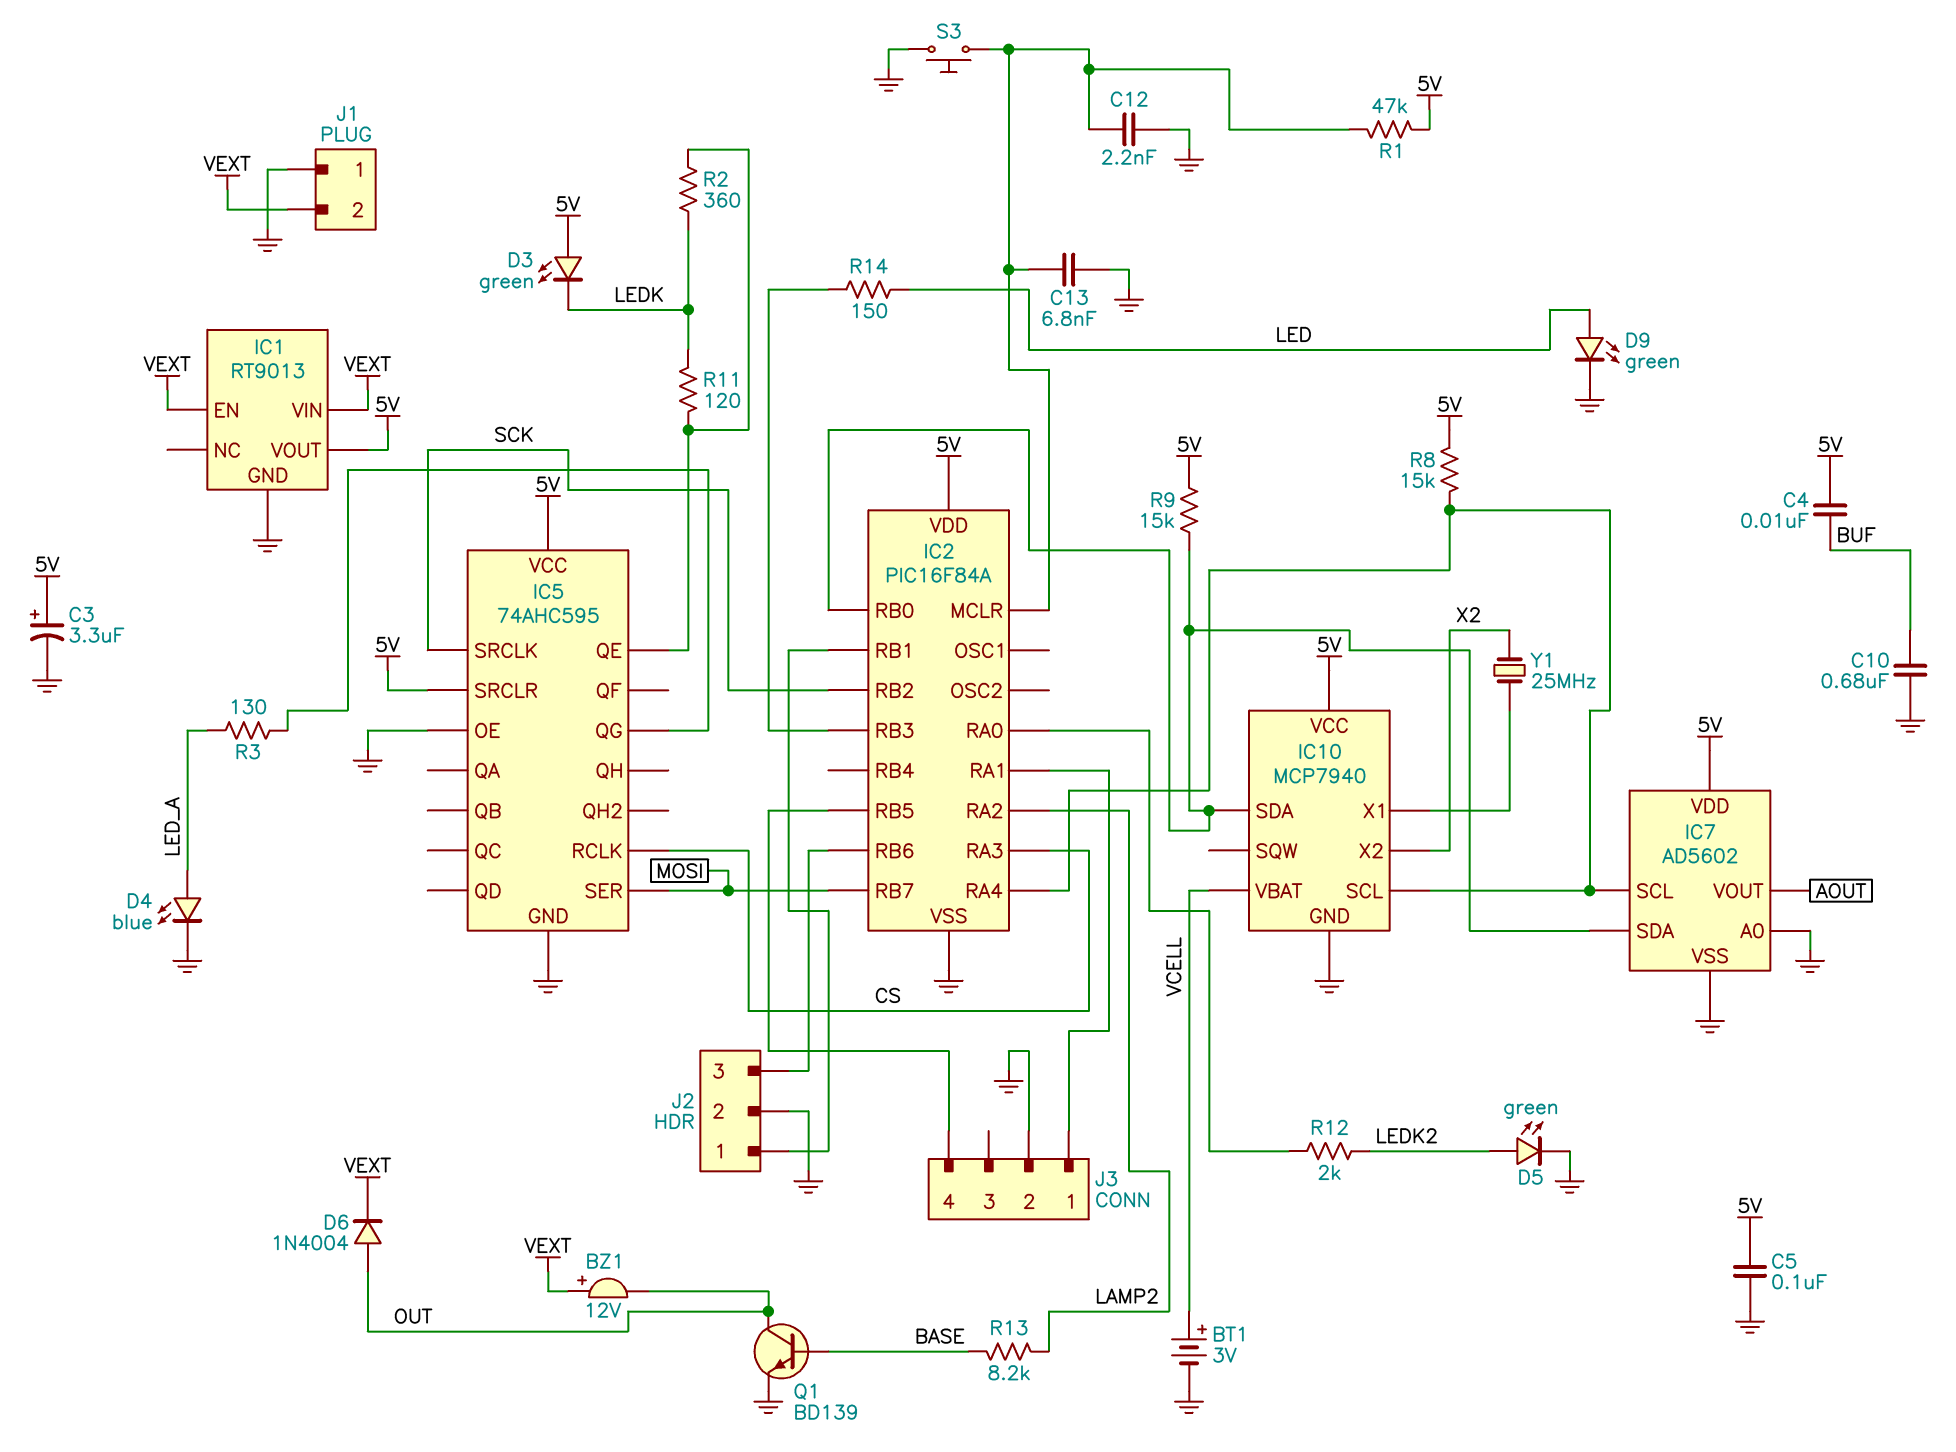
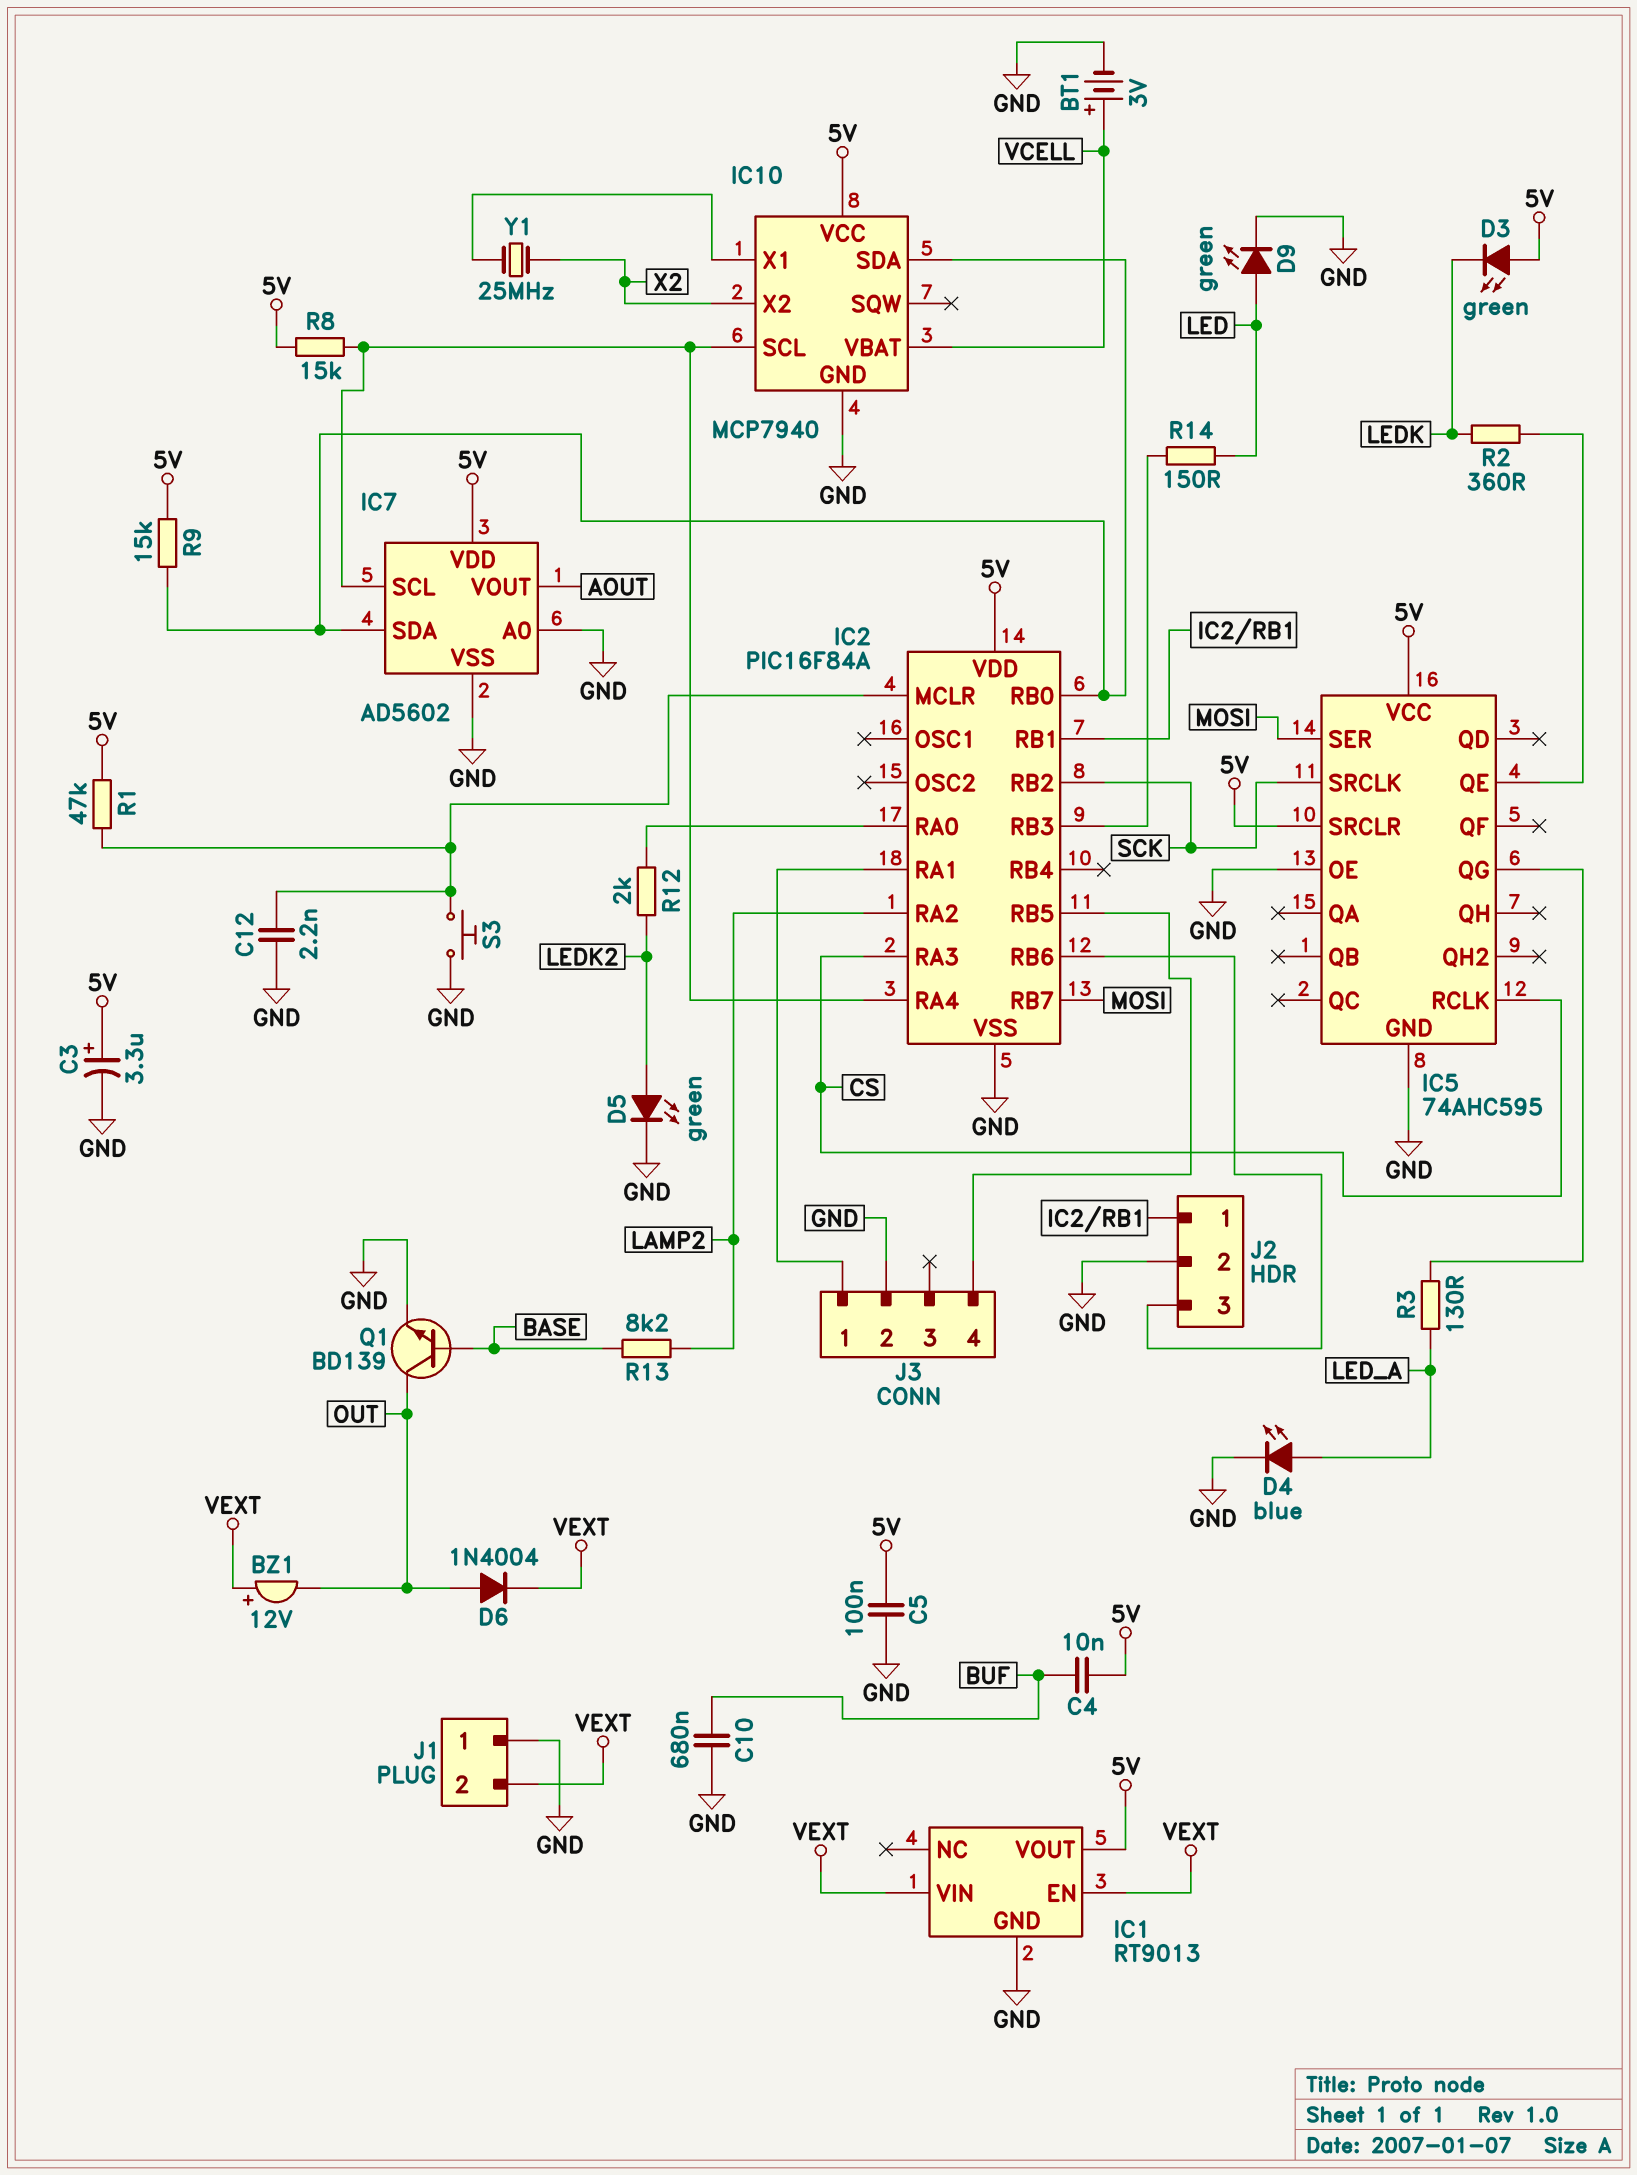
C13: 6.8nF (GND, IC2/MCLR) -> none
R11: 120 (IC5/QE, LEDK) -> none

